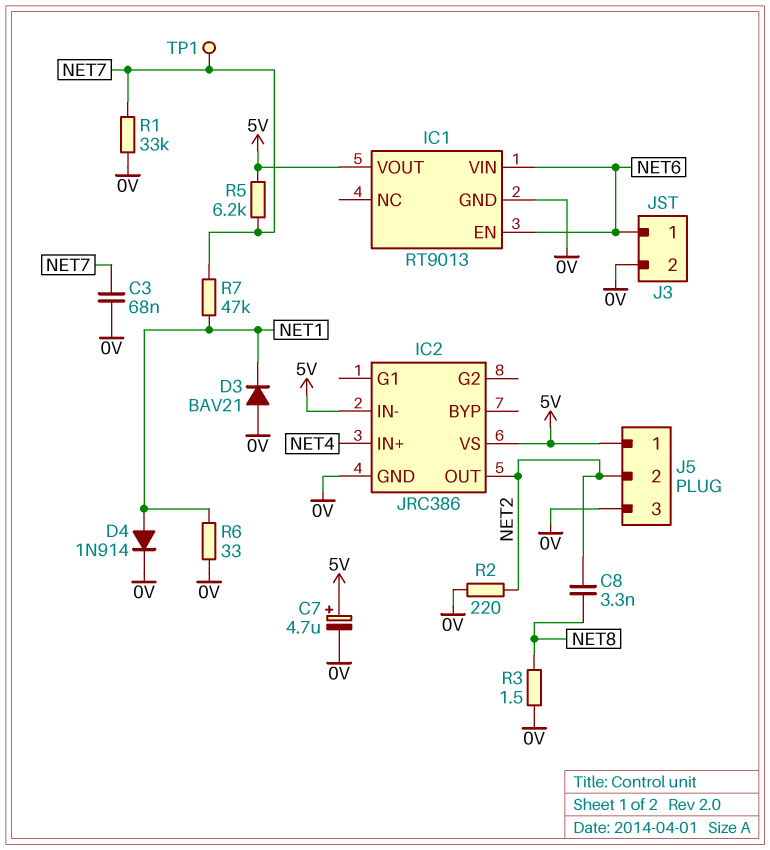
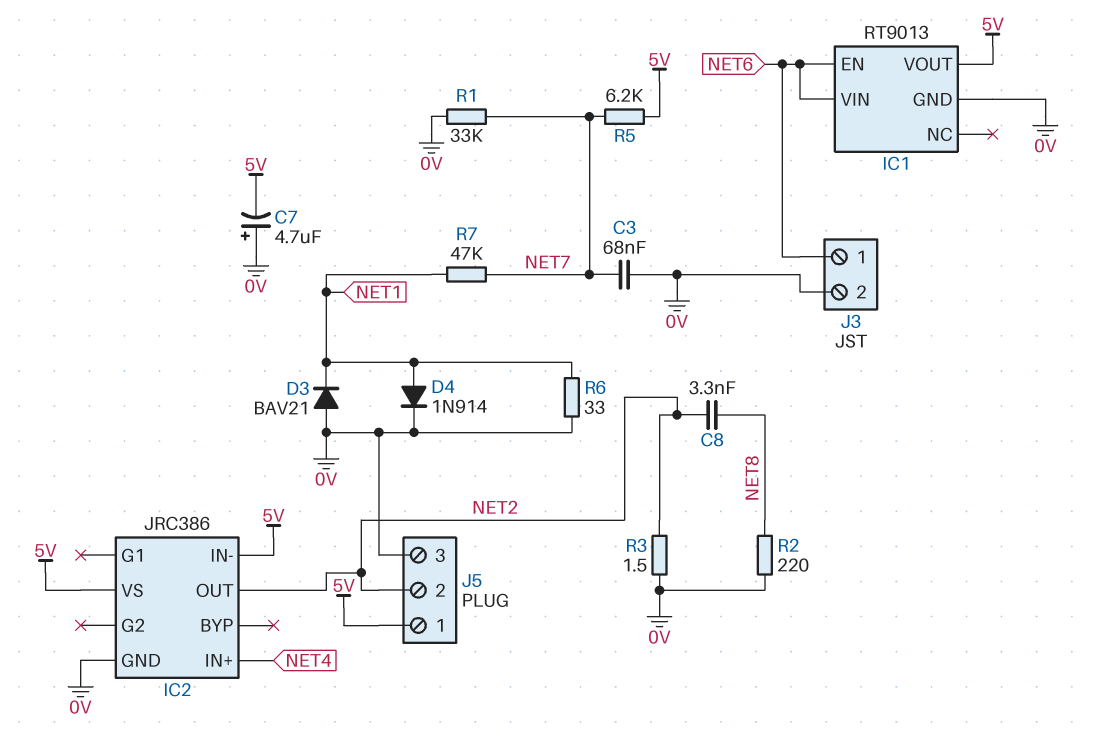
C7: 4.7uF (plus 5V, minus 0V) -> 4.7uF (plus 0V, minus 5V)
R2: 220 (0V, NET2) -> 220 (0V, NET8)
R3: 1.5 (0V, NET8) -> 1.5 (0V, NET2)
TP1: test point (NET7) -> none

